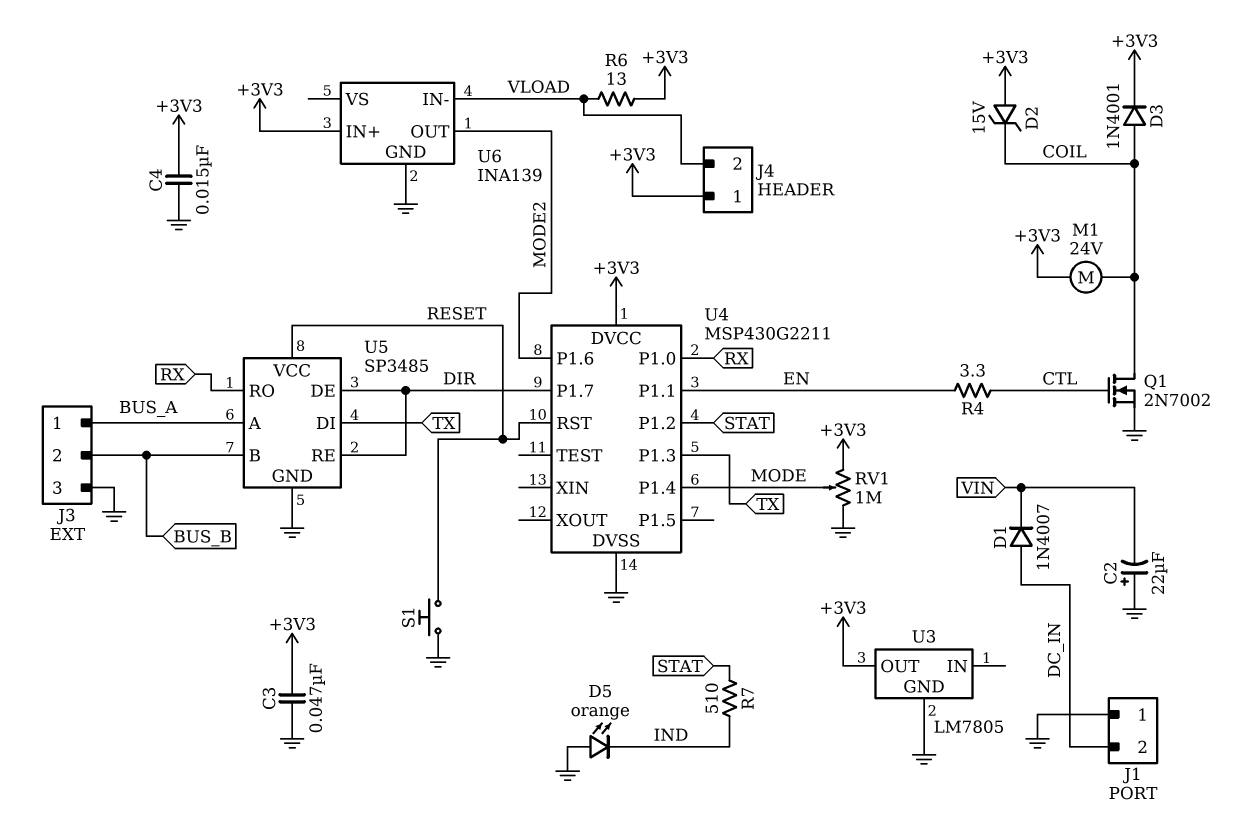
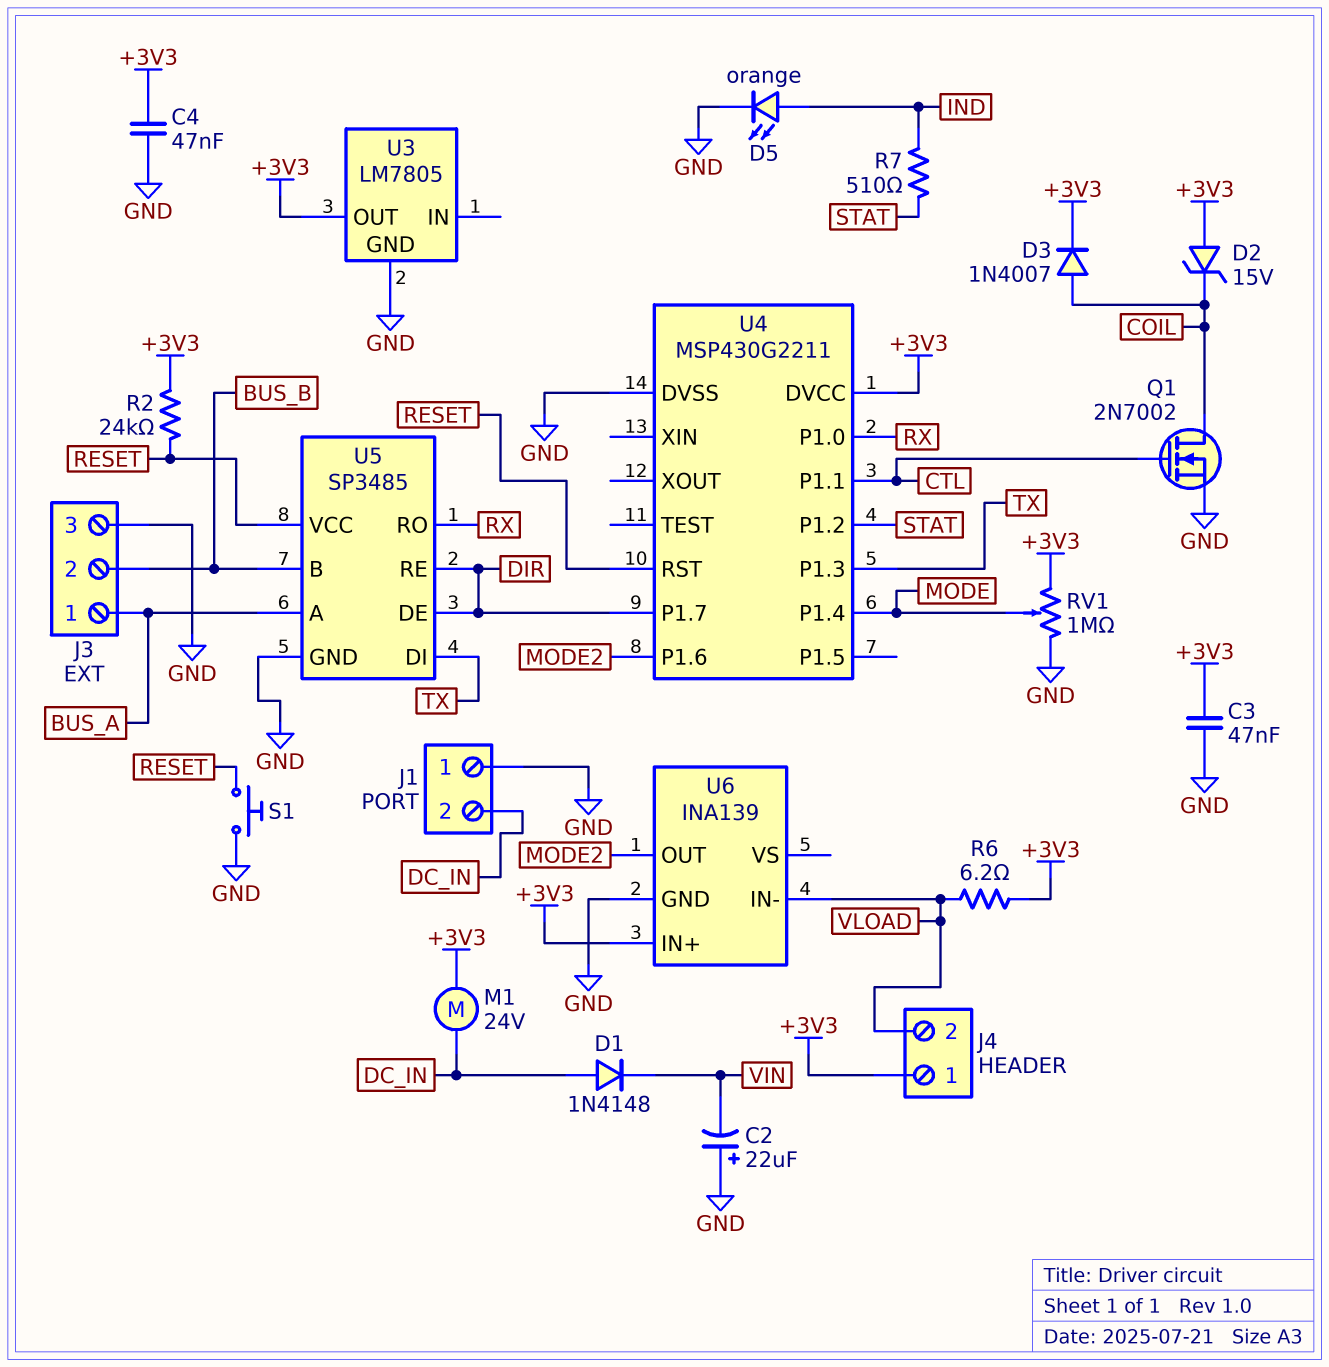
C4: 15nF (+3V3, GND) -> 47nF (+3V3, GND)
D1: diode 1N4007 (A DC_IN, K VIN) -> diode 1N4148 (A DC_IN, K VIN)
D3: diode 1N4001 (A COIL, K +3V3) -> diode 1N4007 (A COIL, K +3V3)
D5: LED orange (A GND, K IND) -> LED orange (A IND, K GND)
M1: motor 24V (+3V3, COIL) -> motor 24V (+3V3, DC_IN)
R2: none -> 24k (+3V3, RESET)
R4: 3.3 (CTL, EN) -> none
R6: 13 (+3V3, VLOAD) -> 6.2 (+3V3, VLOAD)
U4 pin P1.1: EN -> CTL

